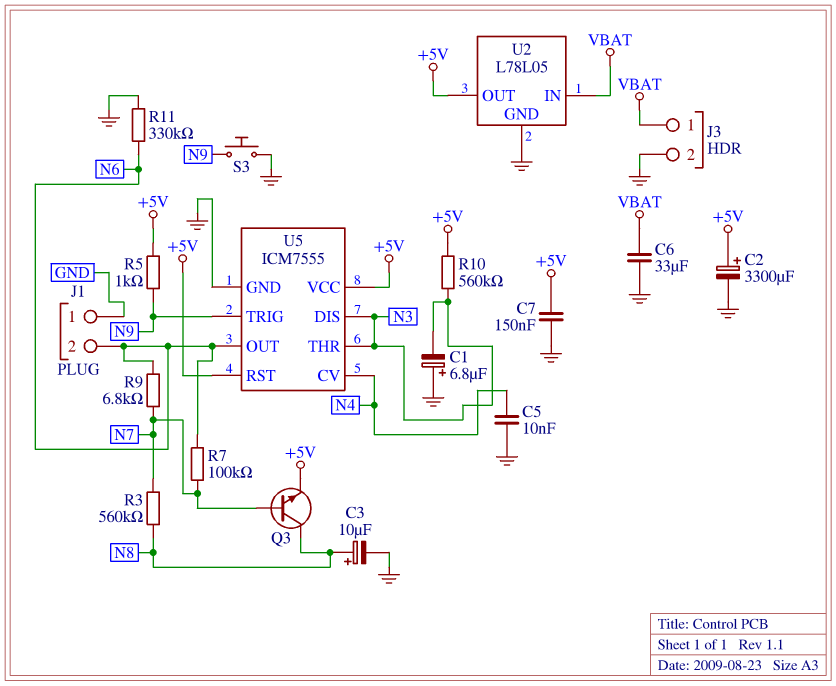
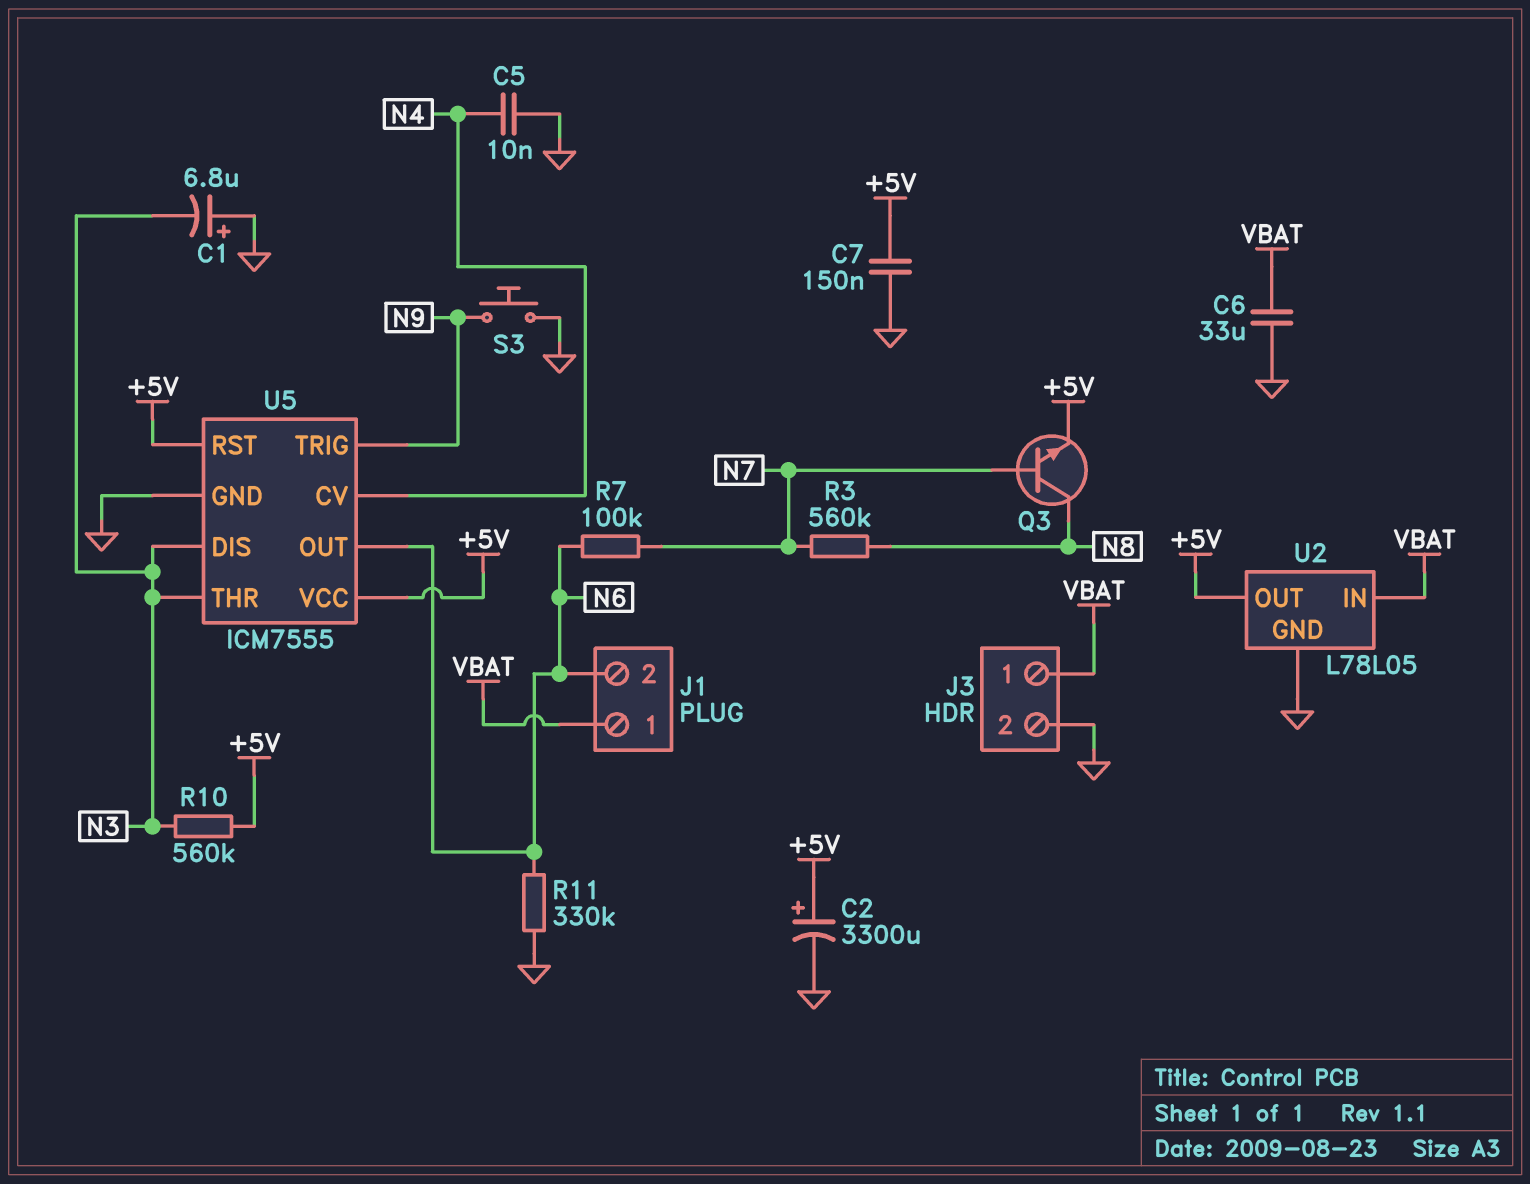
C3: 10uF (plus N8, minus GND) -> none
J1 pin 1: GND -> VBAT
R5: 1k (+5V, N9) -> none
R9: 6.8k (N6, N7) -> none

